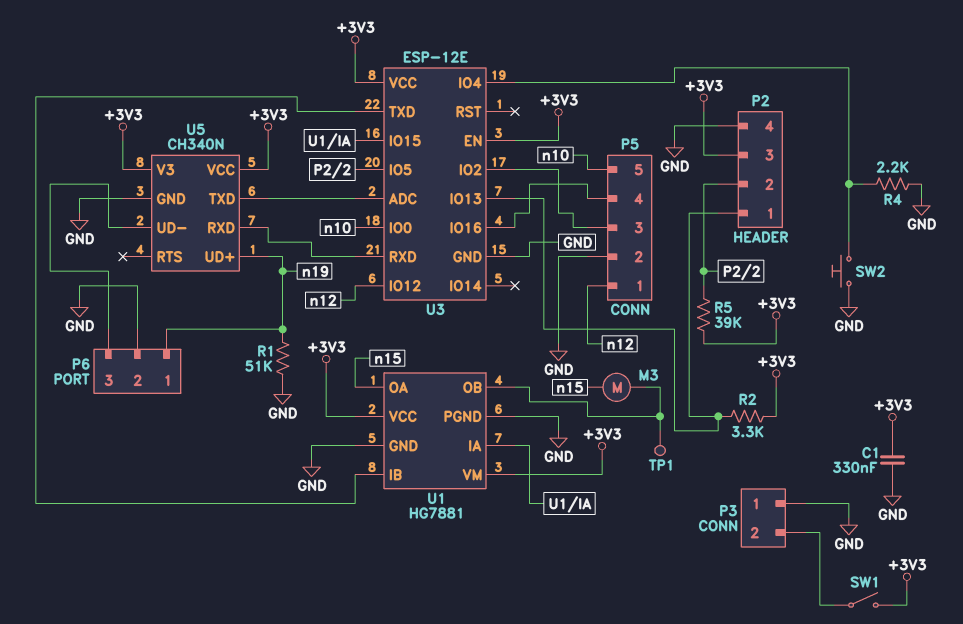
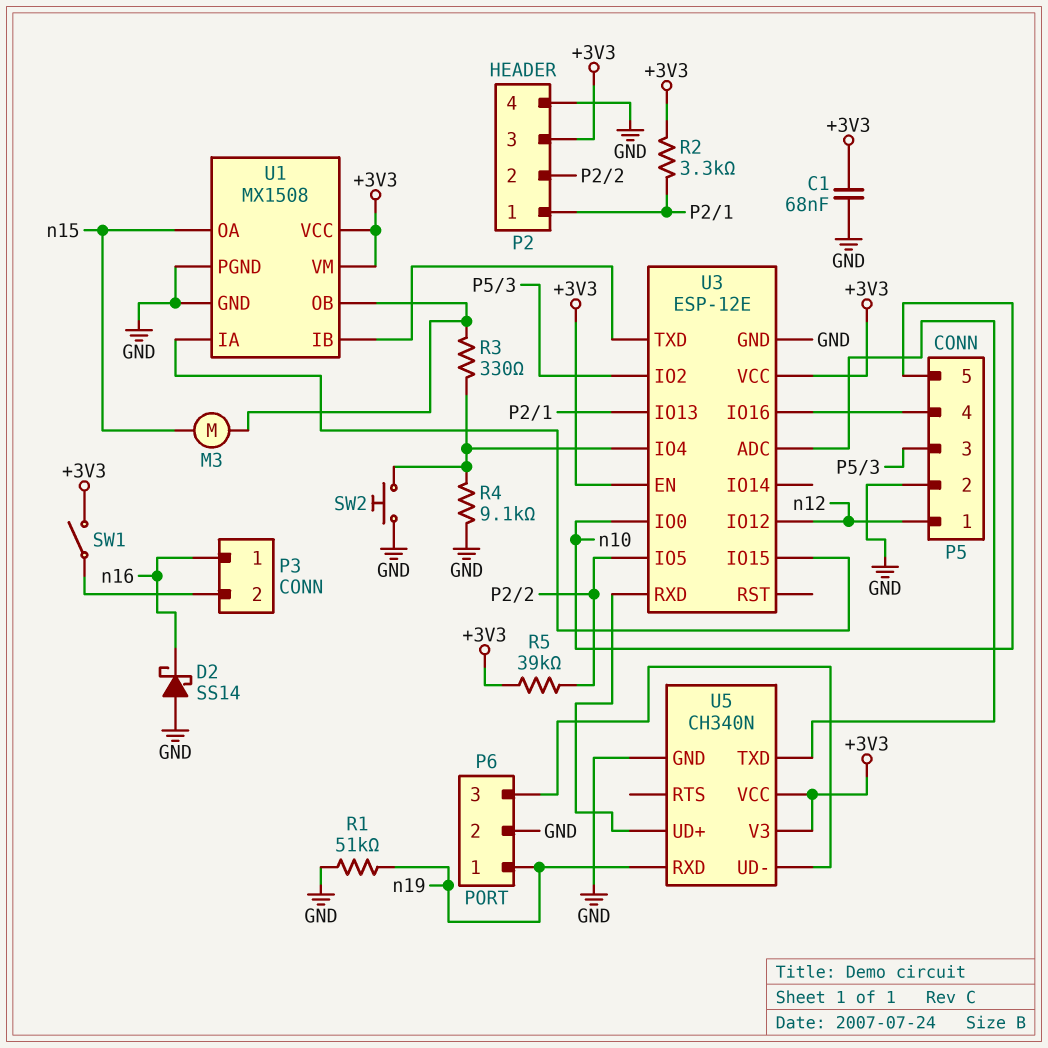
C1: 330nF (+3V3, GND) -> 68nF (+3V3, GND)
D2: none -> schottky SS14 (A GND, K n16)
P3 pin 1: GND -> n16
R3: none -> 330 (U1/OB, U3/IO4)
R4: 2.2k (GND, U3/IO4) -> 9.1k (GND, U3/IO4)
TP1: test point (U1/OB) -> none
U1: HG7881 -> MX1508
U5 pin RXD: U3/RXD -> n19
U5 pin UD+: n19 -> U3/RXD

